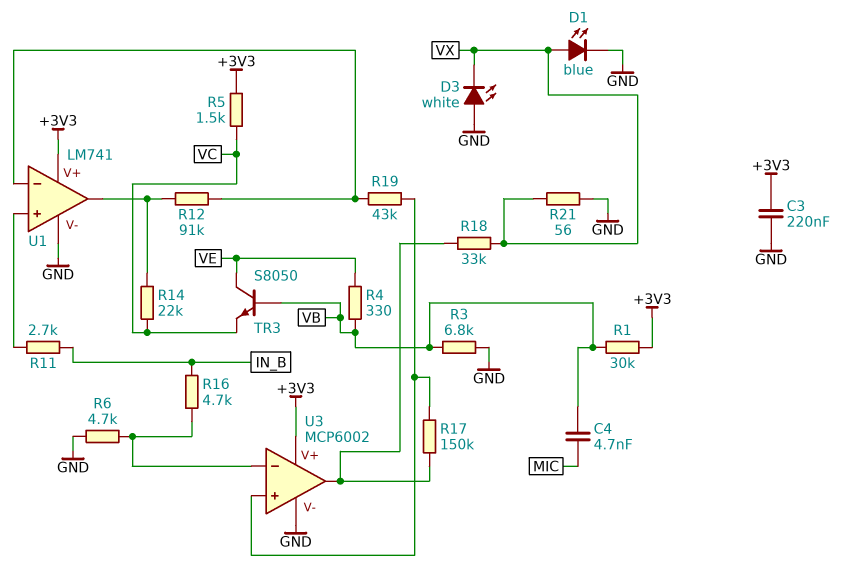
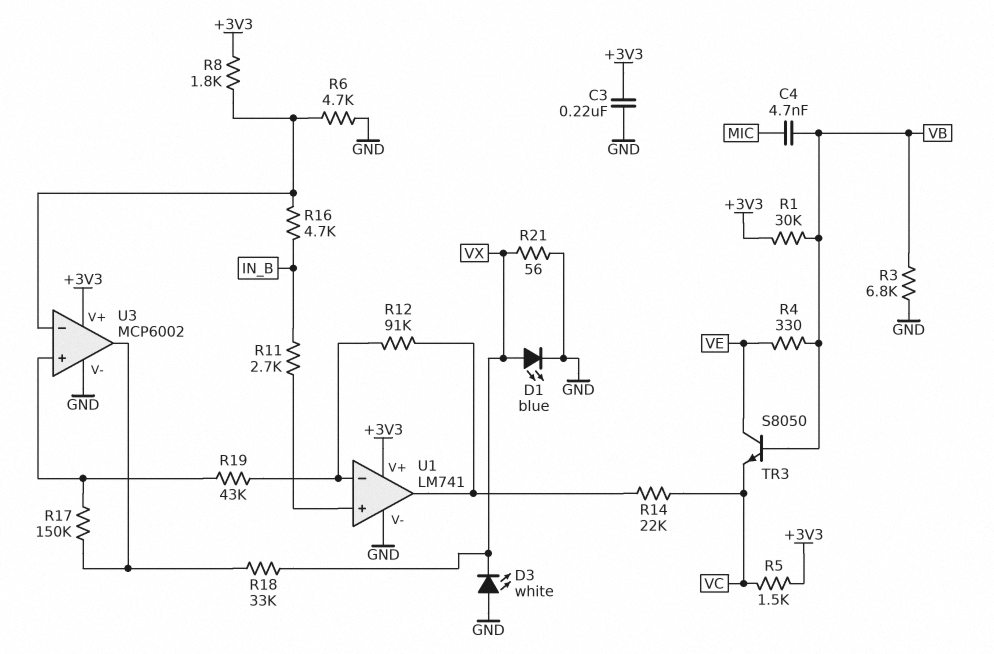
R8: none -> 1.8k (+3V3, U3/in-)

